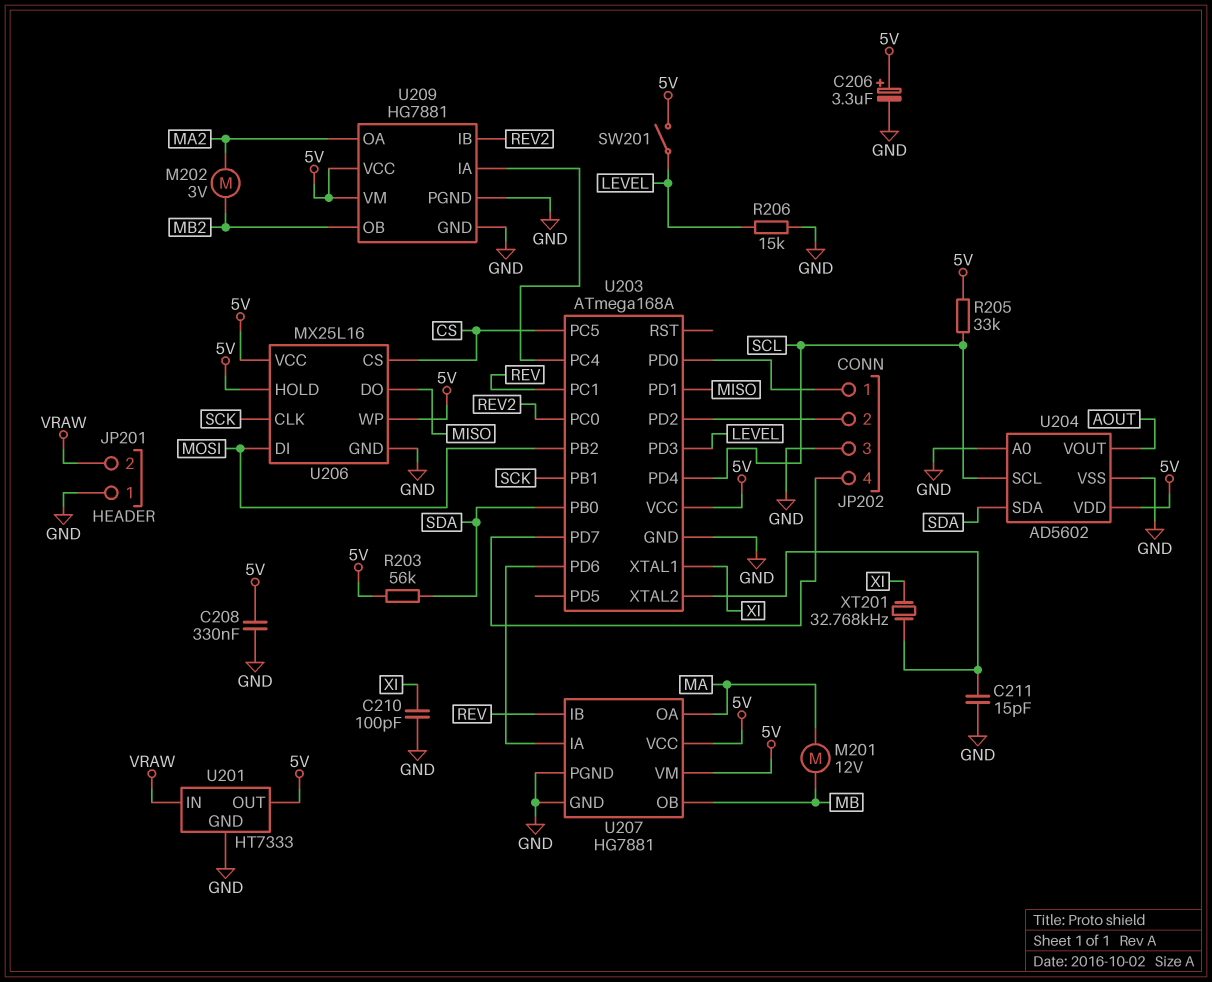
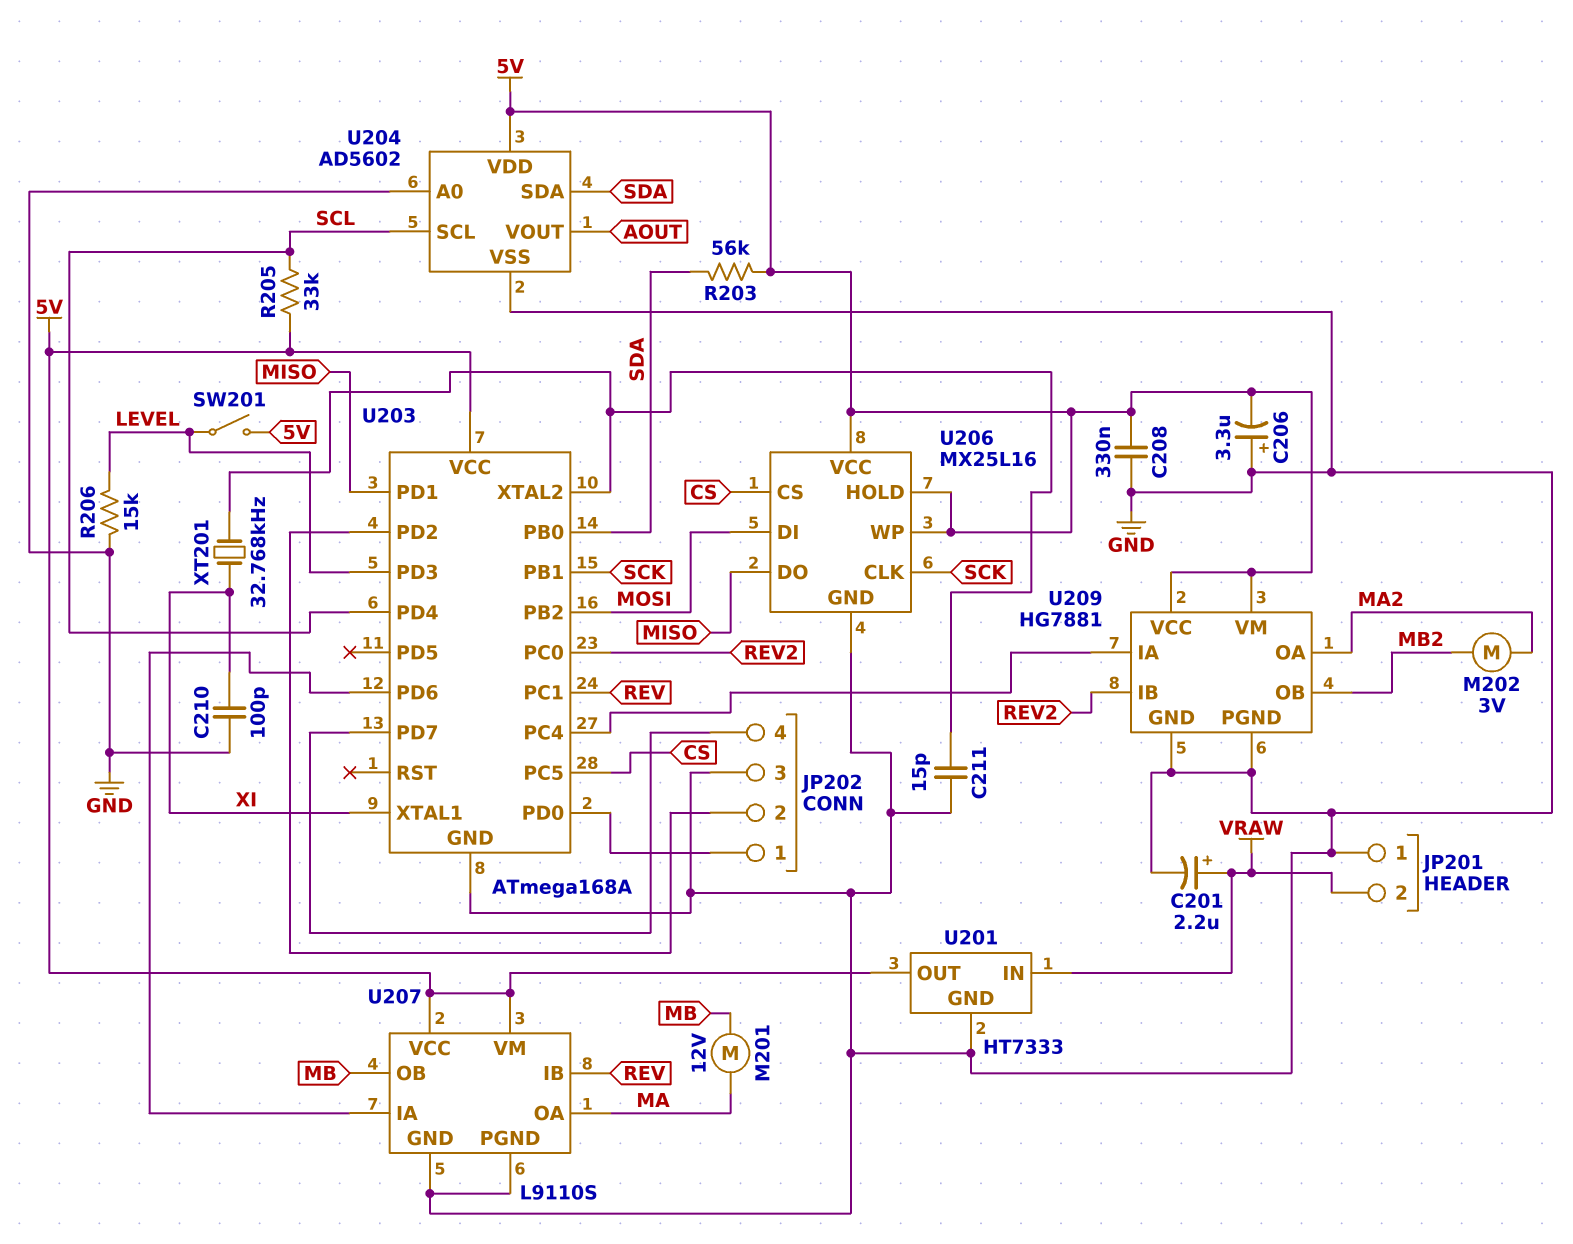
C201: none -> 2.2uF (plus VRAW, minus GND)
C206: 3.3uF (plus 5V, minus GND) -> 3.3uF (plus GND, minus 5V)
U207: HG7881 -> L9110S

